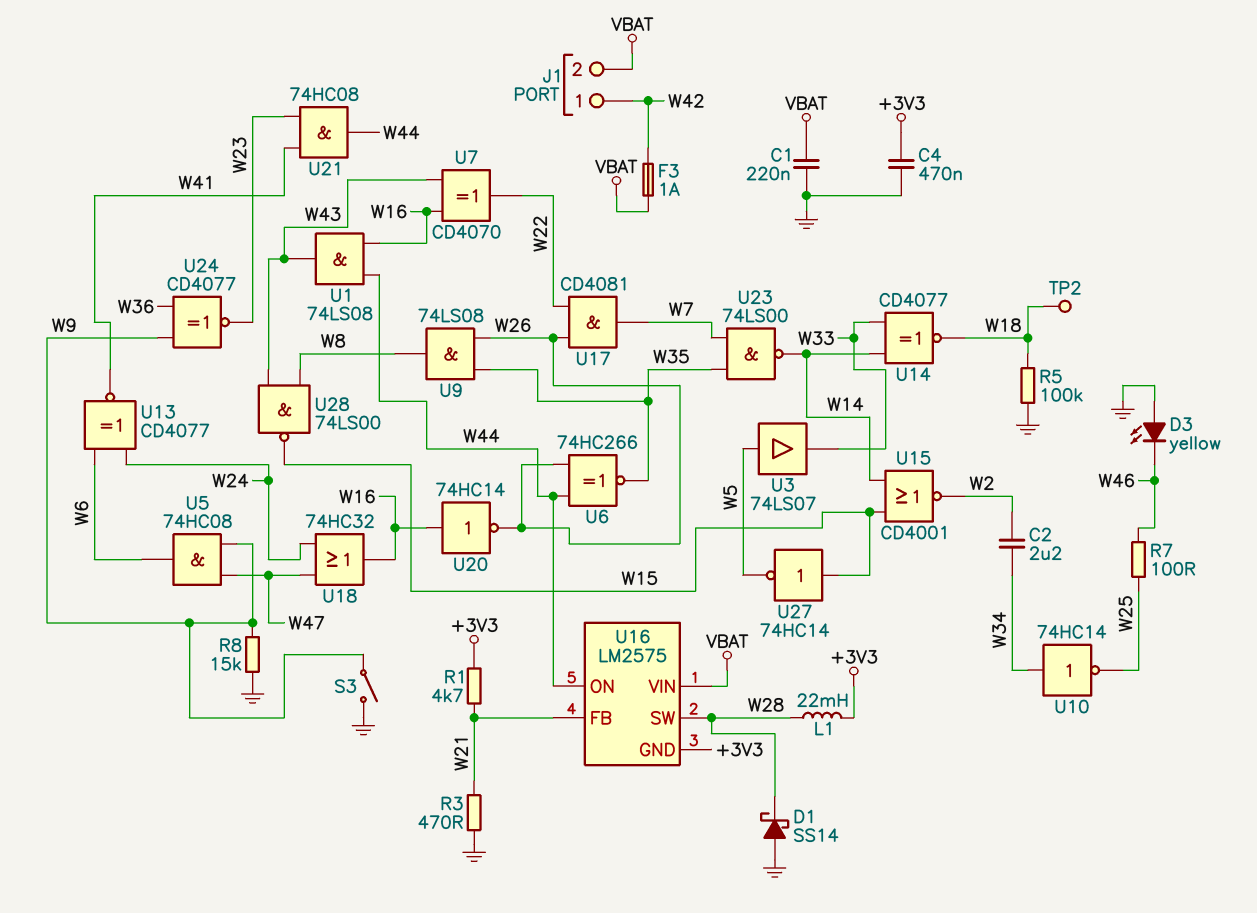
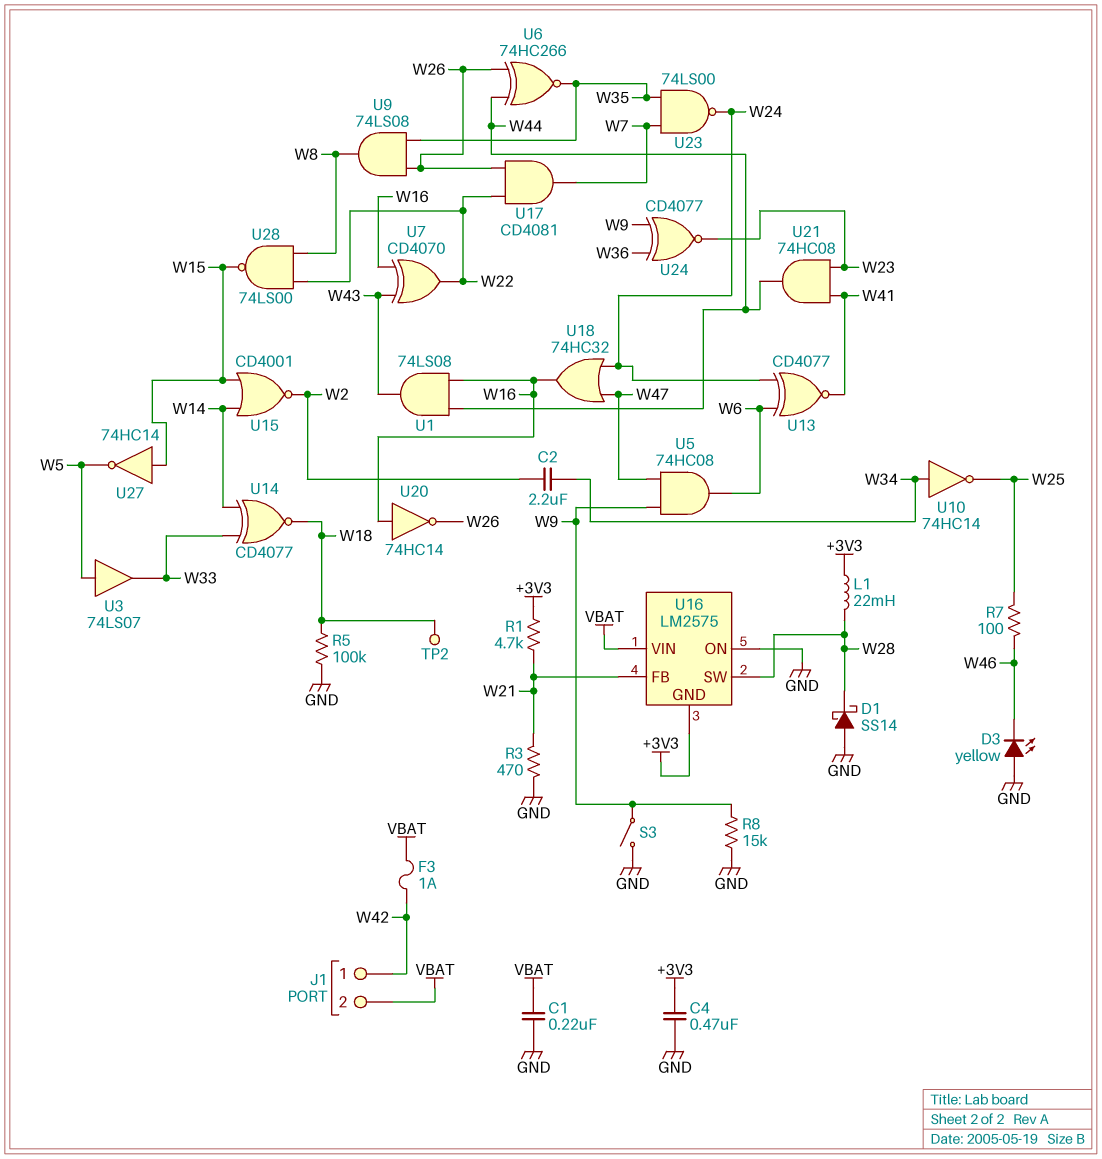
U16 pin ON: W44 -> GND
U23: NAND 74LS00 (in W7, in W35, out W14) -> NAND 74LS00 (in W7, in W35, out W24)
U28: NAND 74LS00 (in W8, in W43, out W15) -> NAND 74LS00 (in W8, in W22, out W15)

